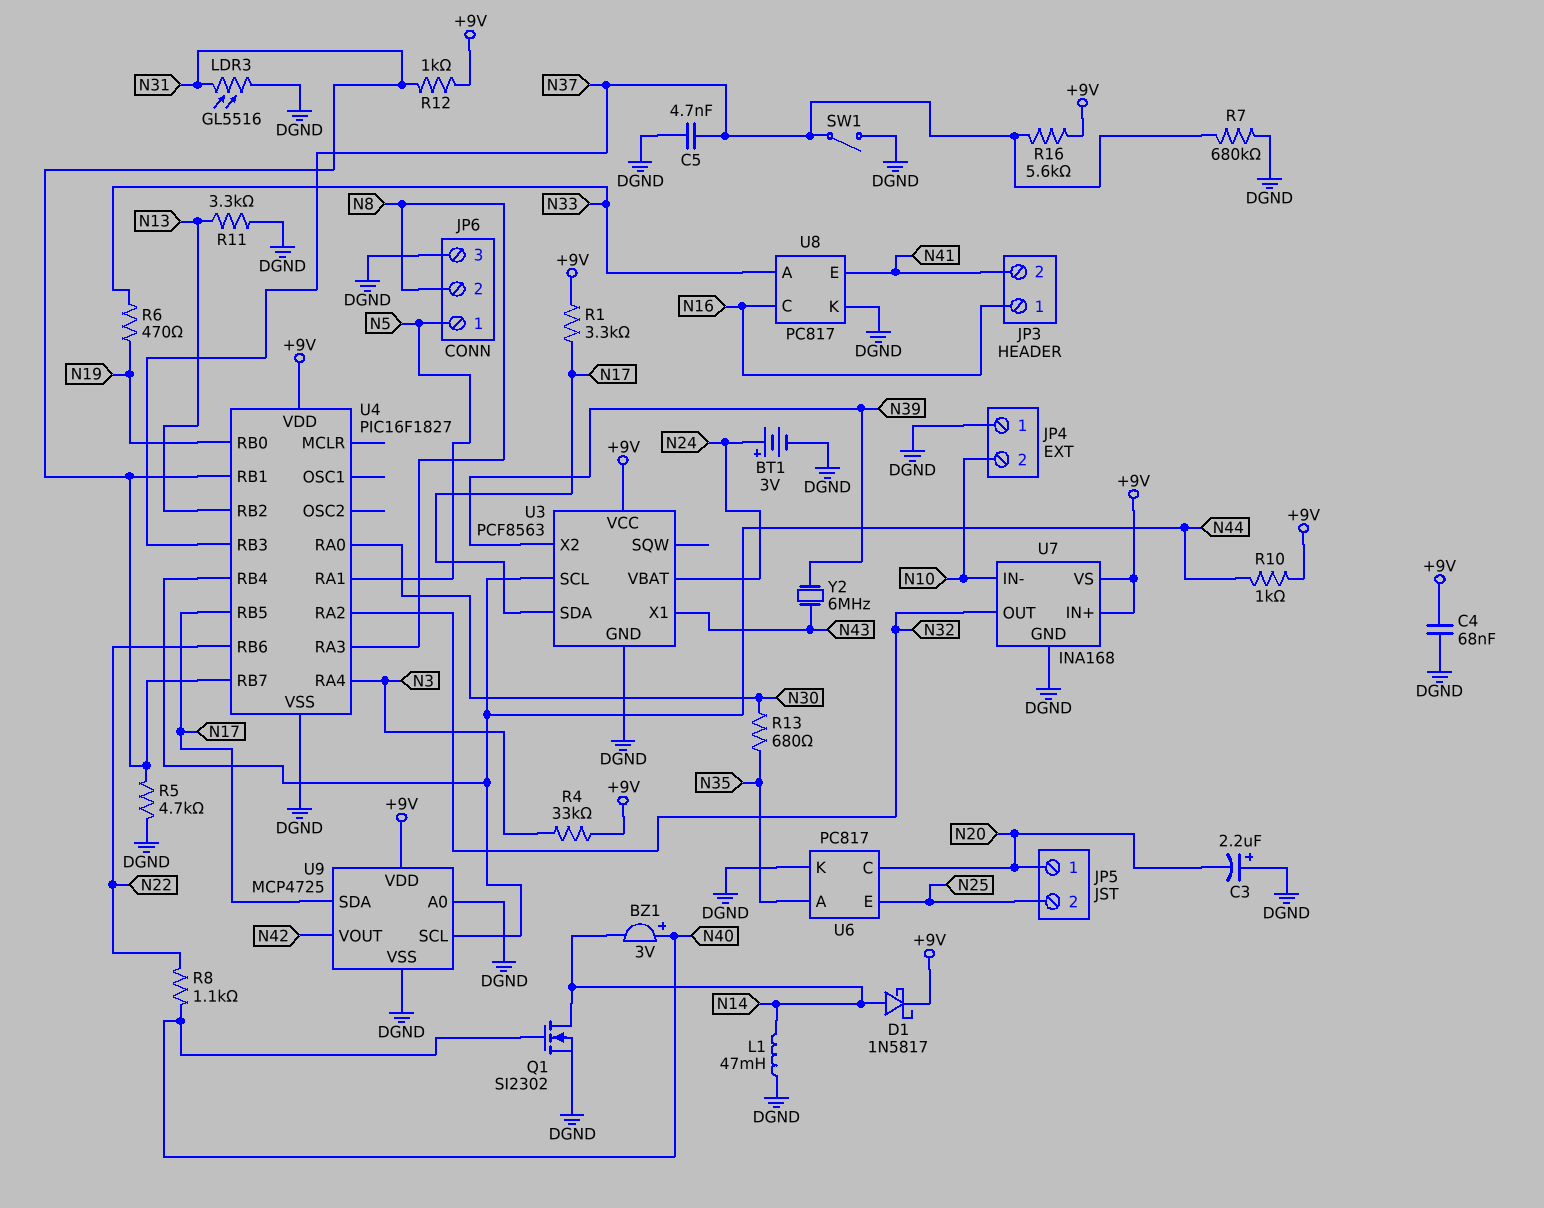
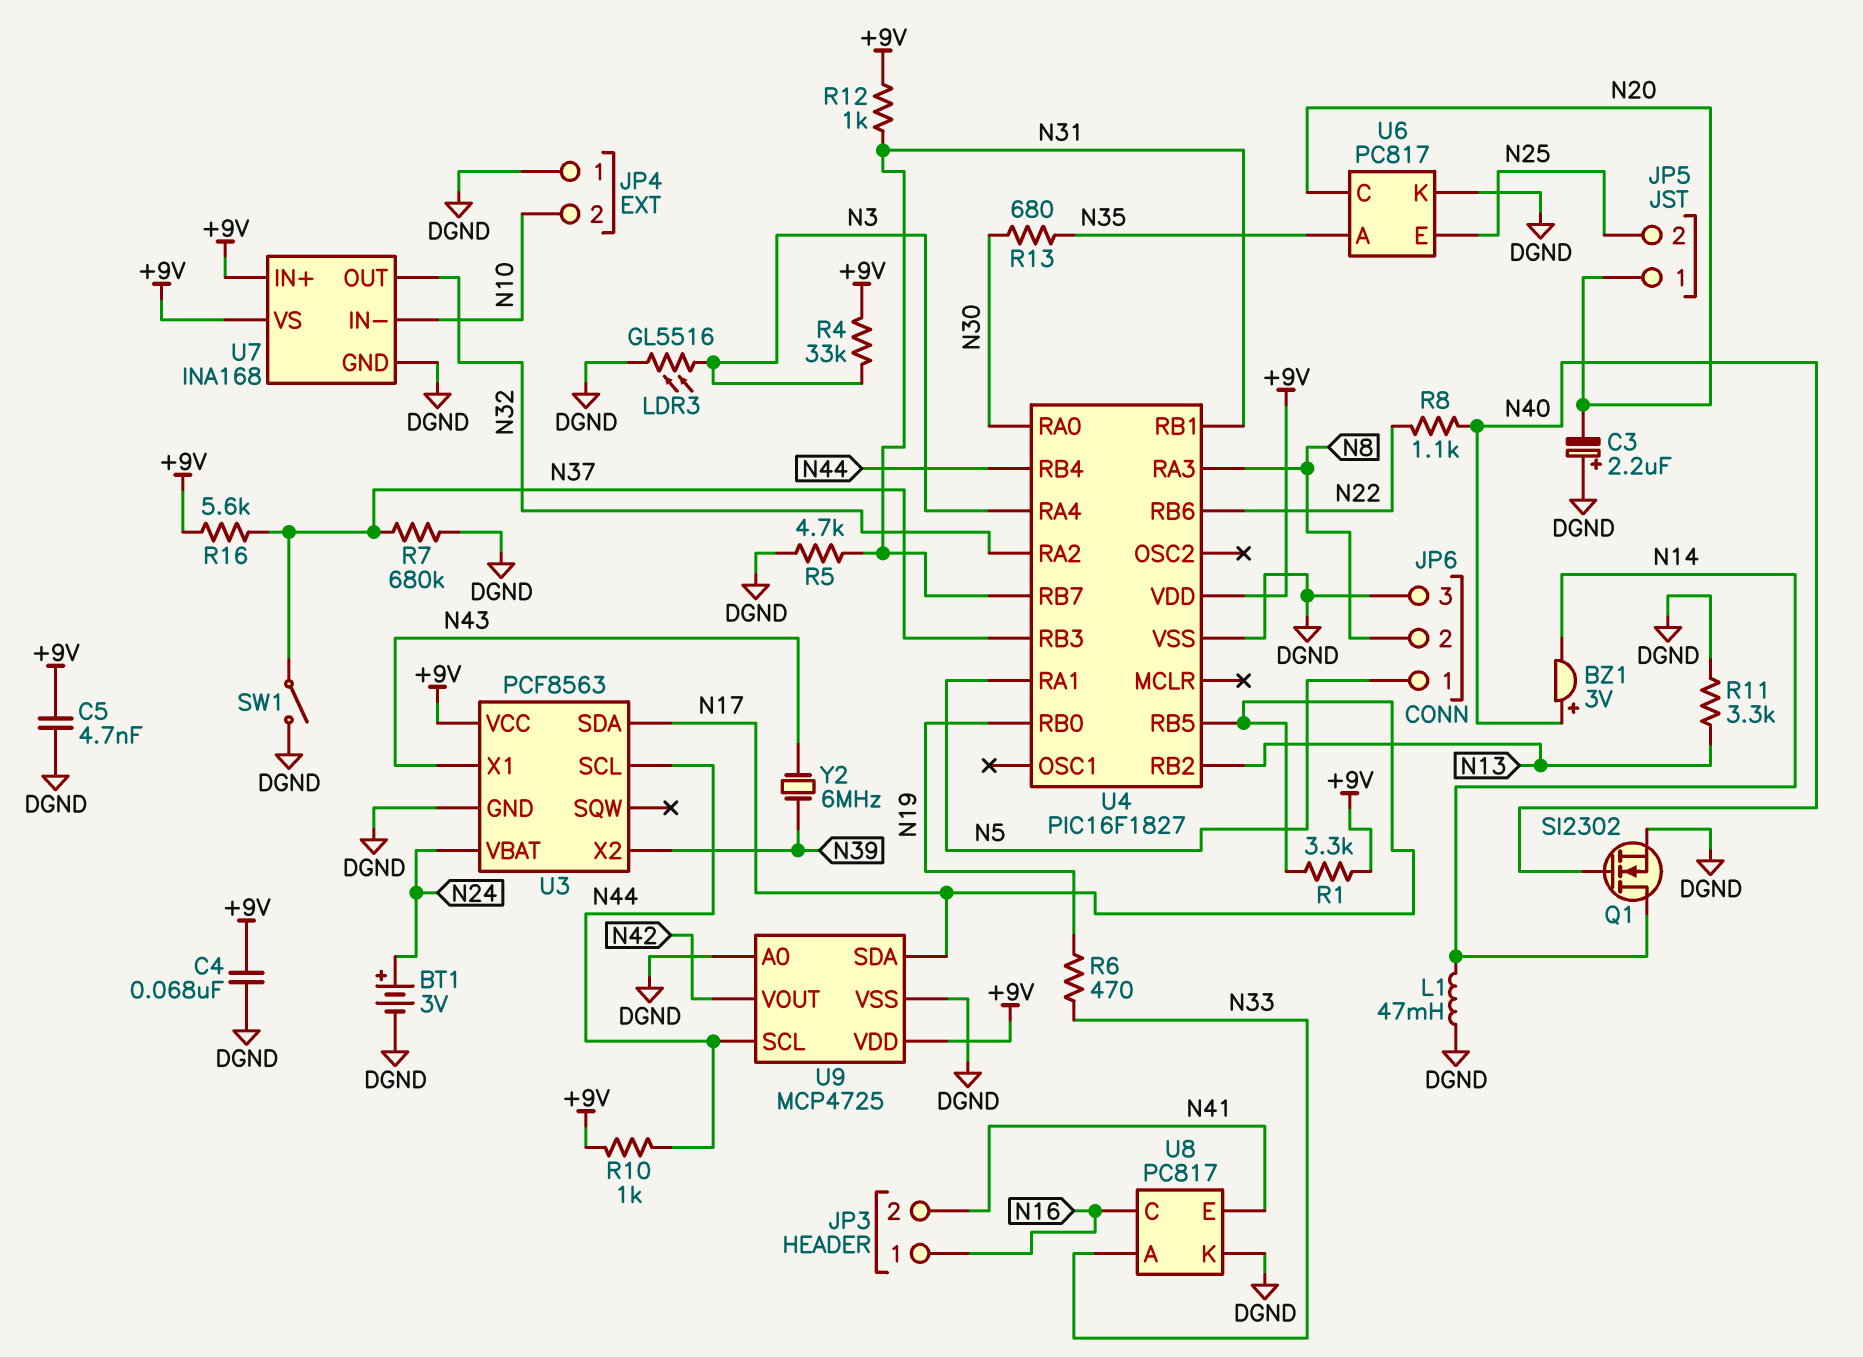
C5: 4.7nF (DGND, N37) -> 4.7nF (+9V, DGND)
D1: schottky 1N5817 (A N14, K +9V) -> none
LDR3: GL5516 (DGND, N31) -> GL5516 (DGND, N3)

